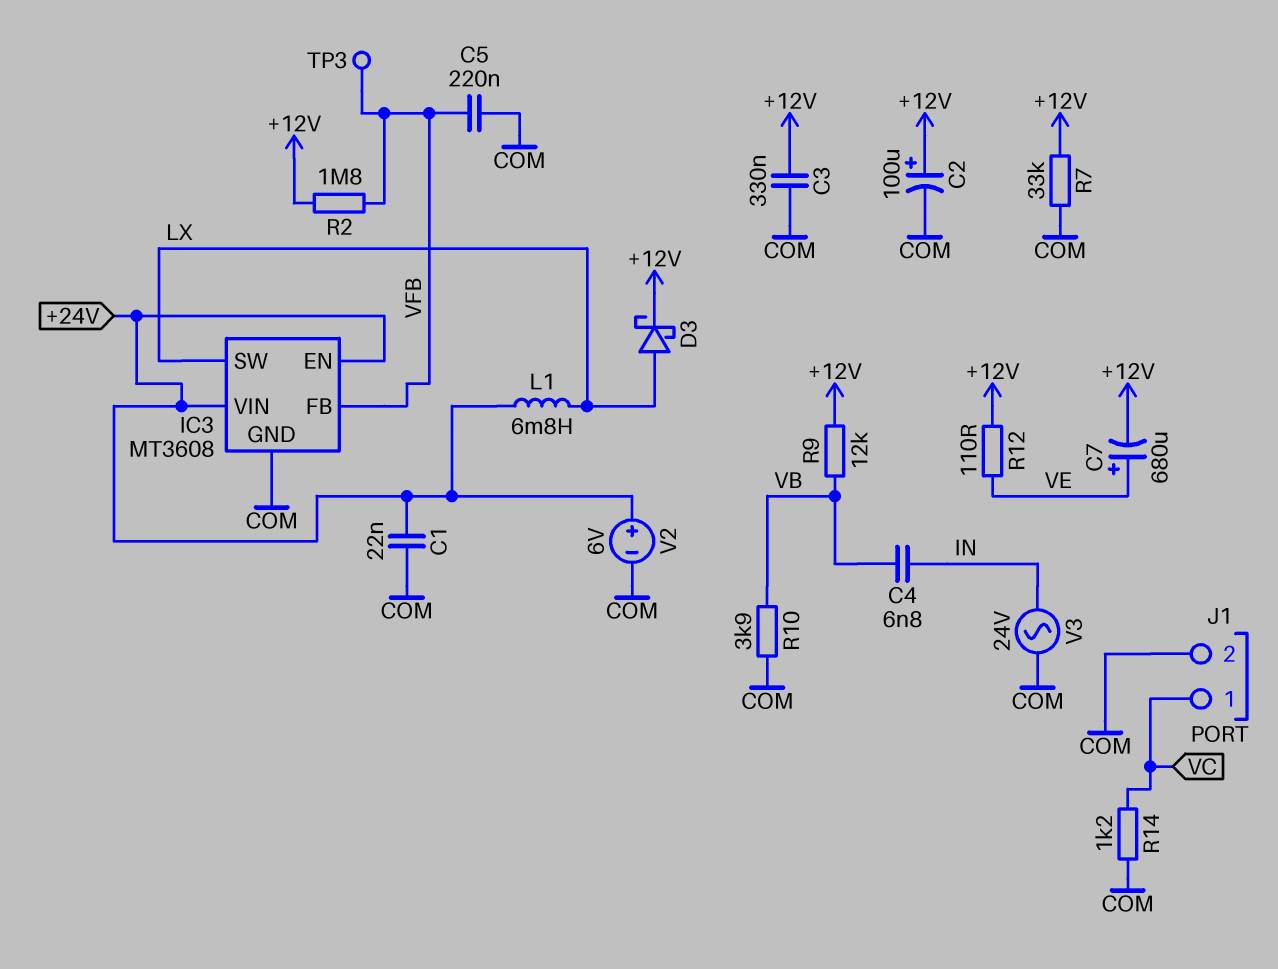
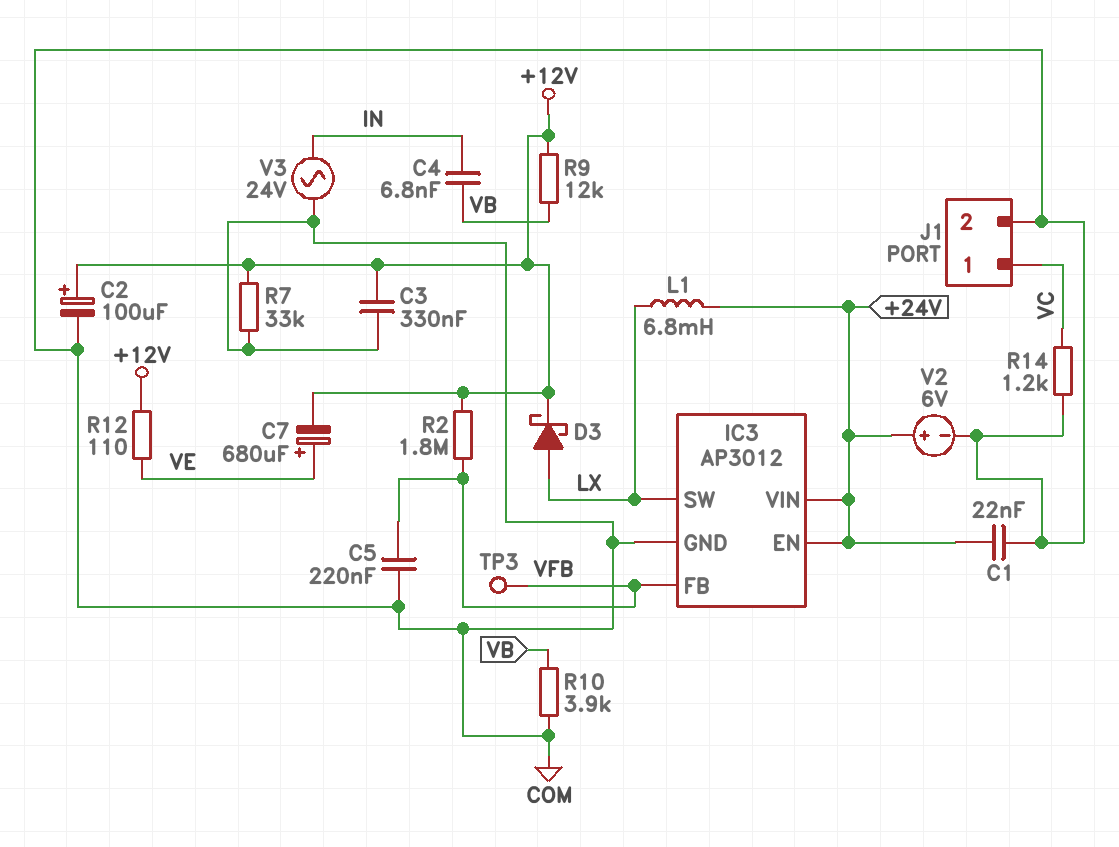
IC3: MT3608 -> AP3012

